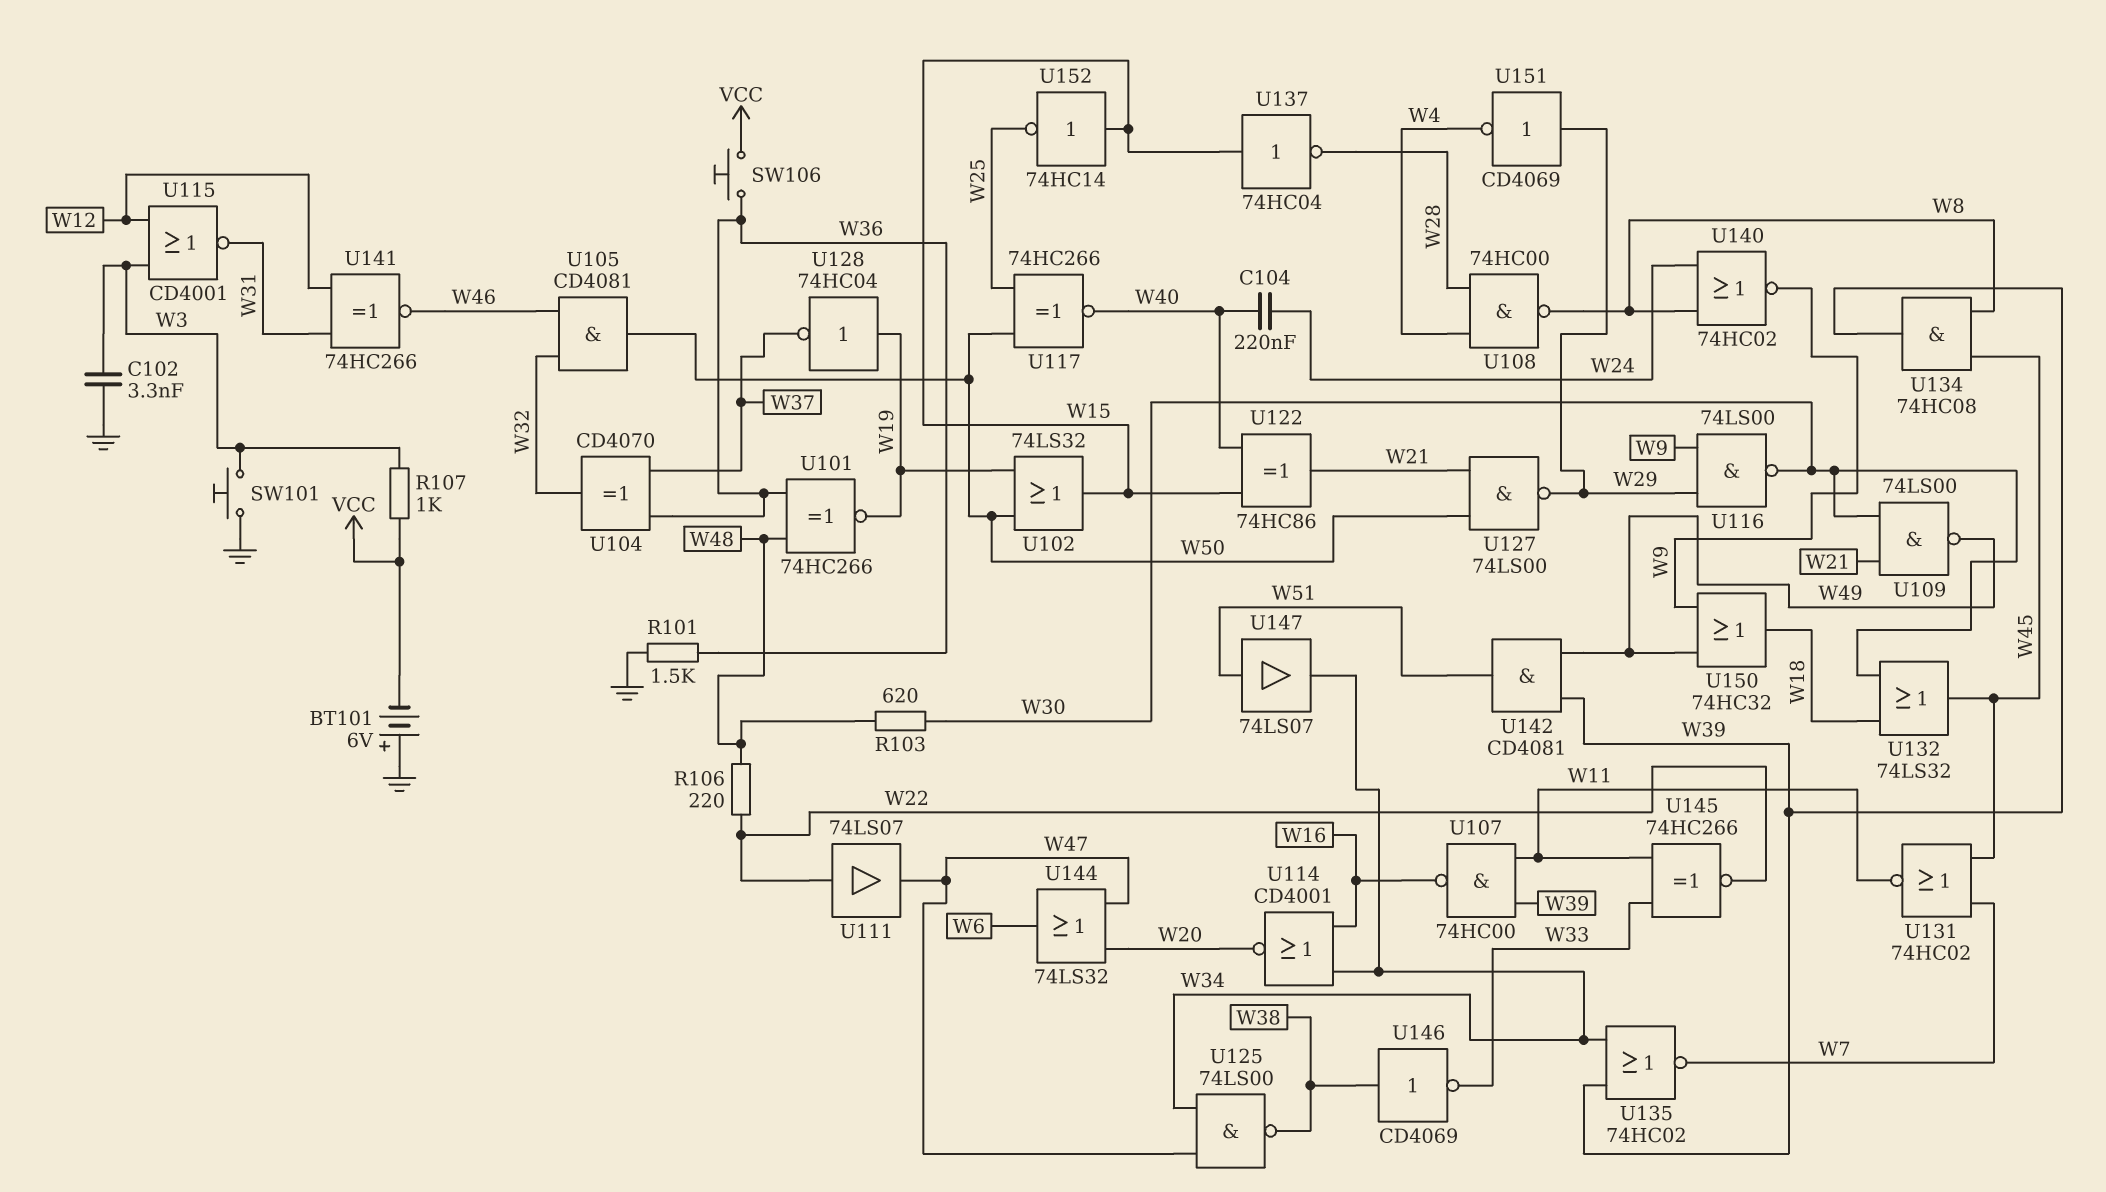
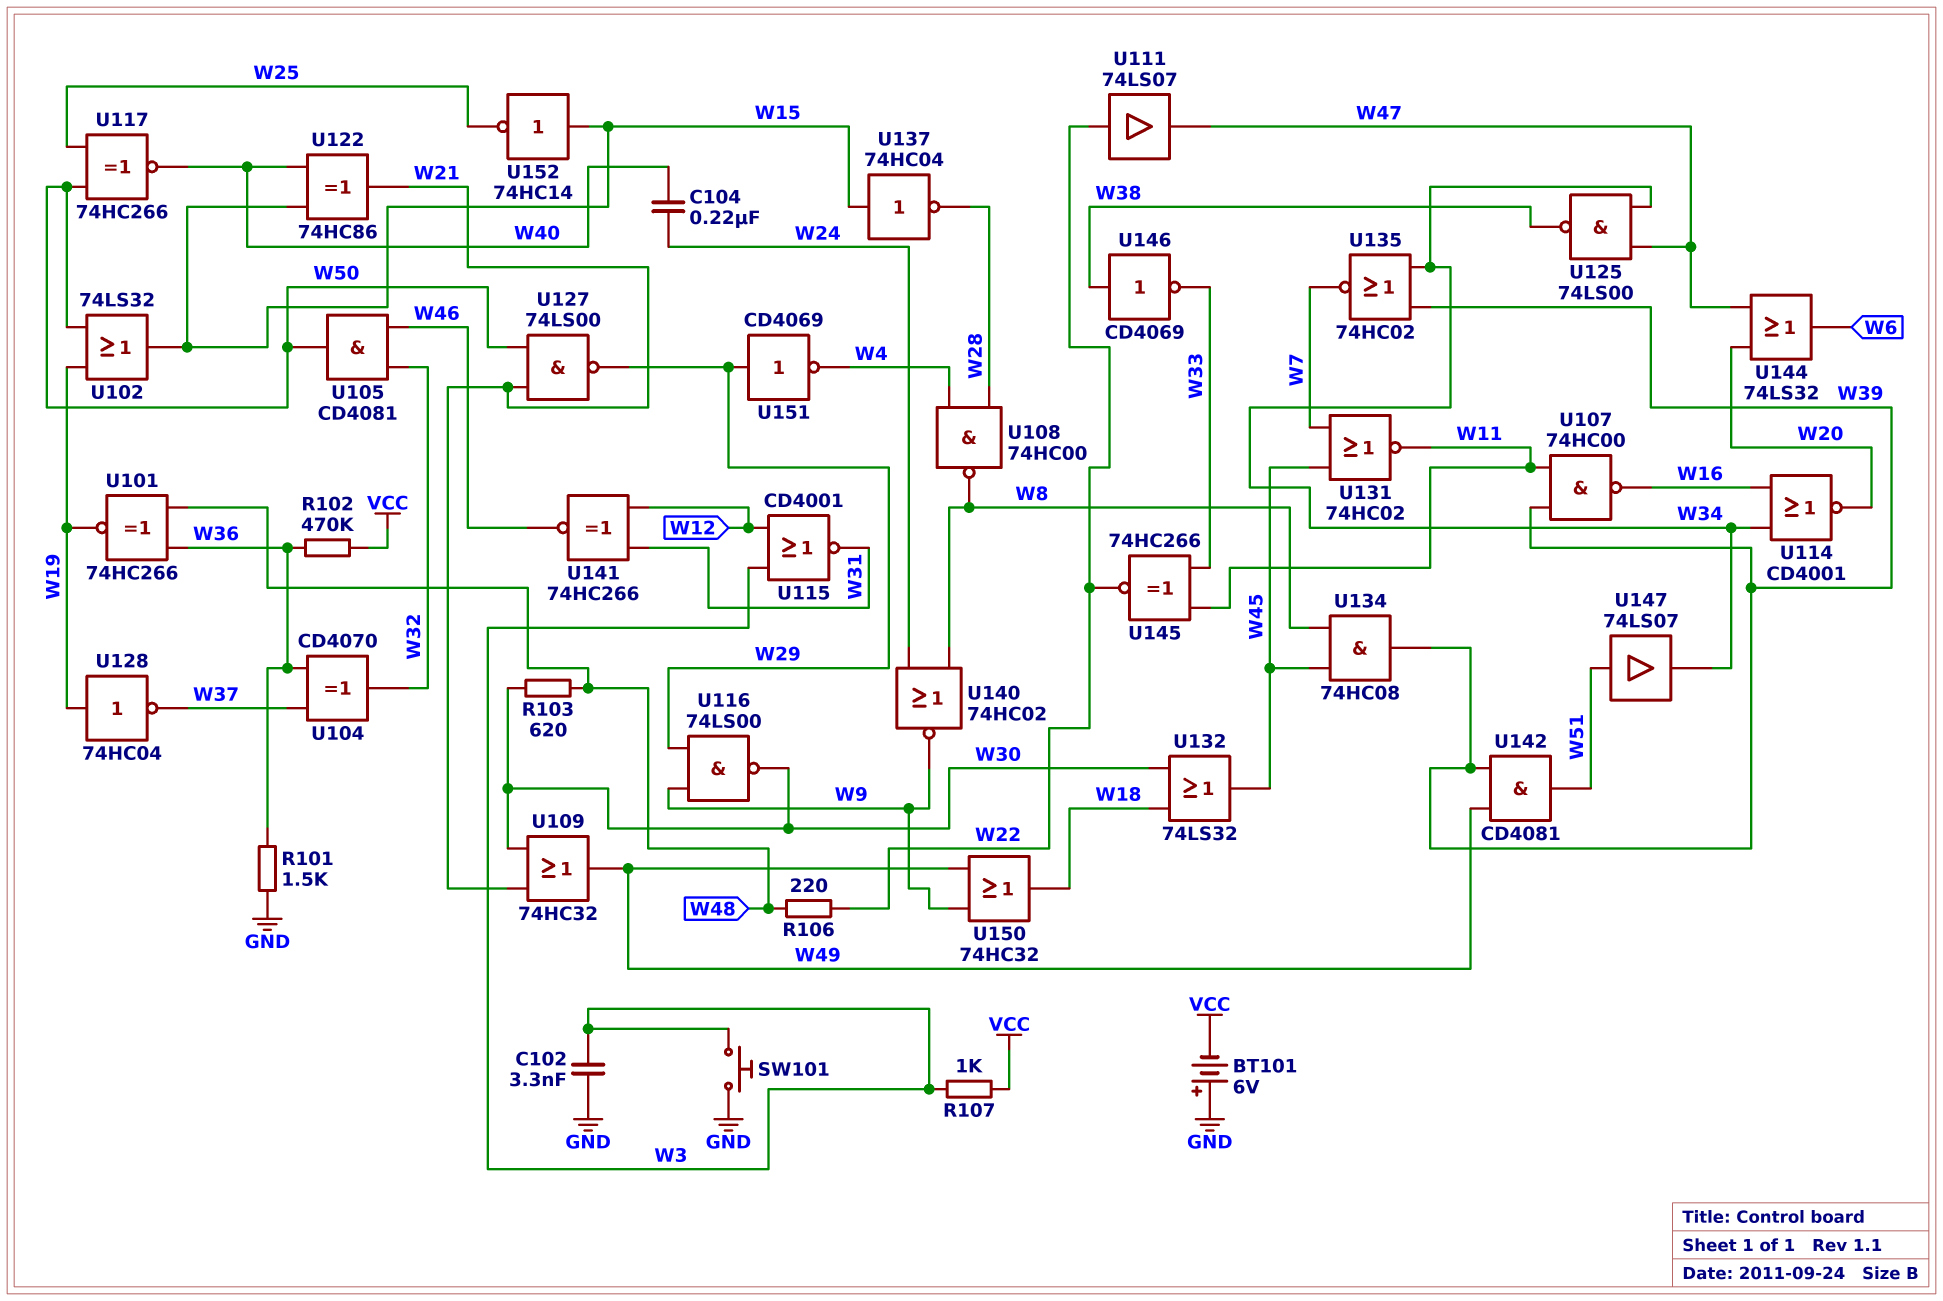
R102: none -> 470k (VCC, W36)
SW106: button (VCC, W36) -> none
U109: NAND 74LS00 (in W21, in W30, out W49) -> OR 74HC32 (in W21, in W30, out W49)

